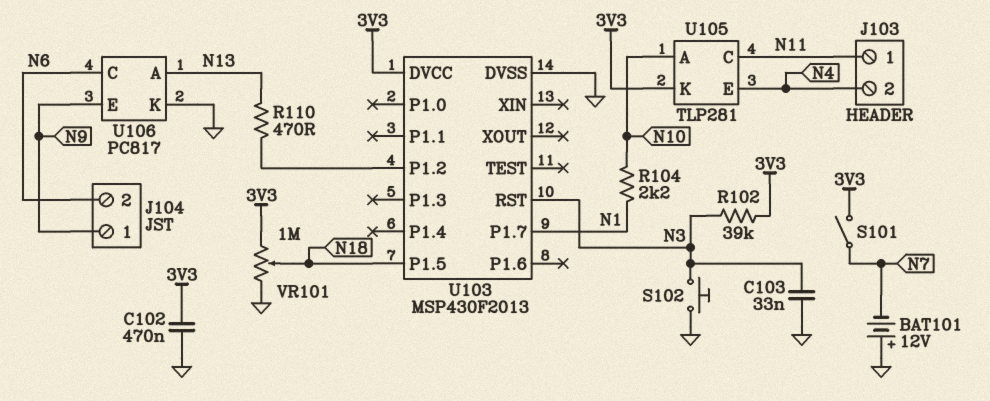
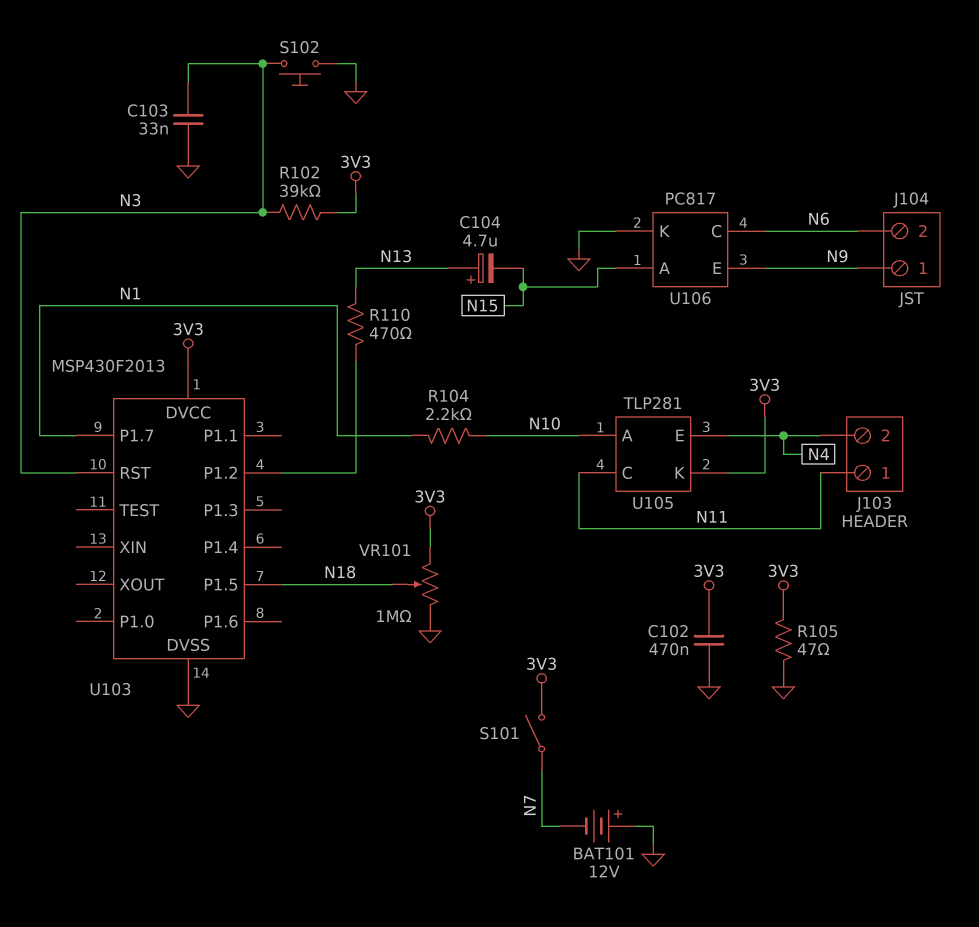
C104: none -> 4.7uF (plus N13, minus N15)
R105: none -> 47 (3V3, GND)
U106 pin A: N13 -> N15

